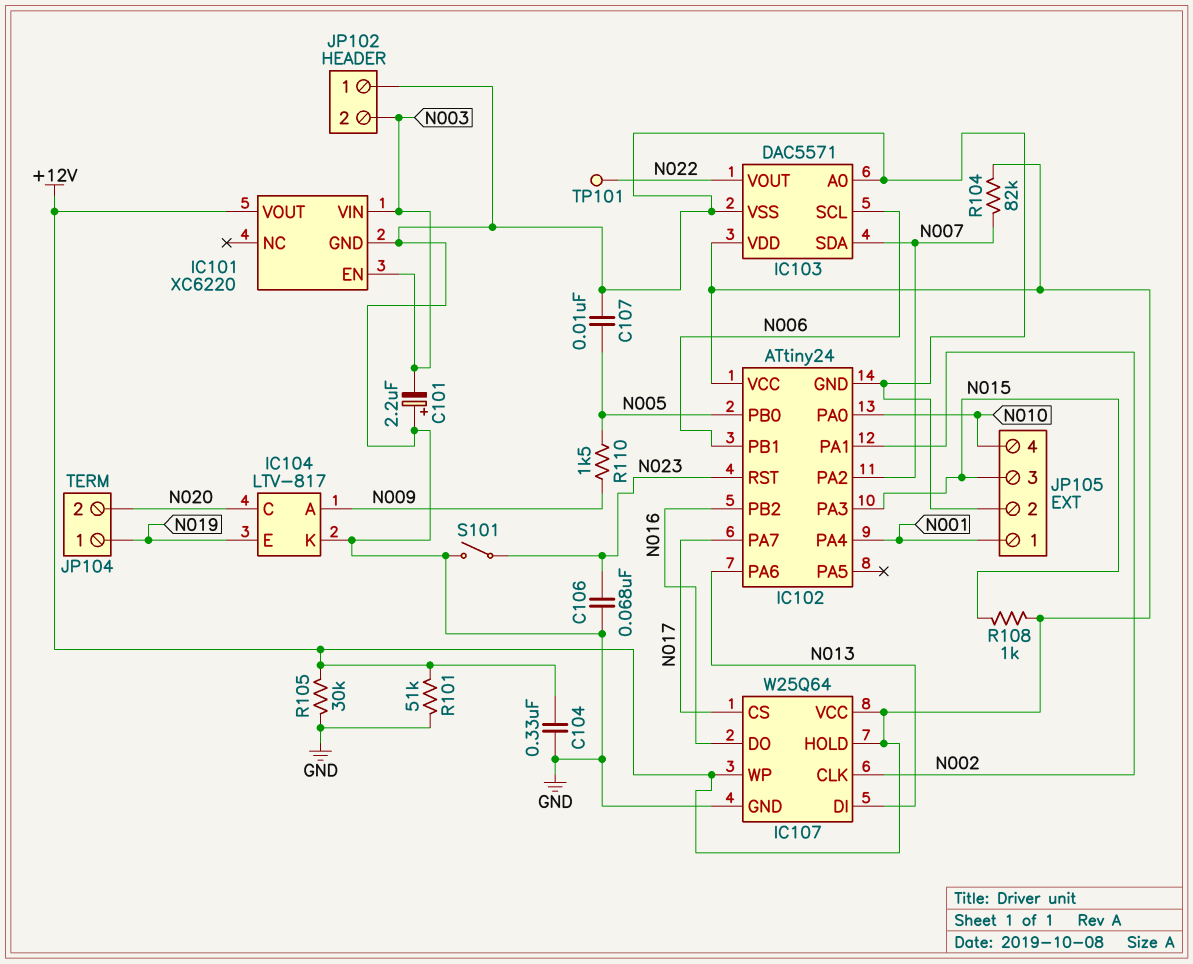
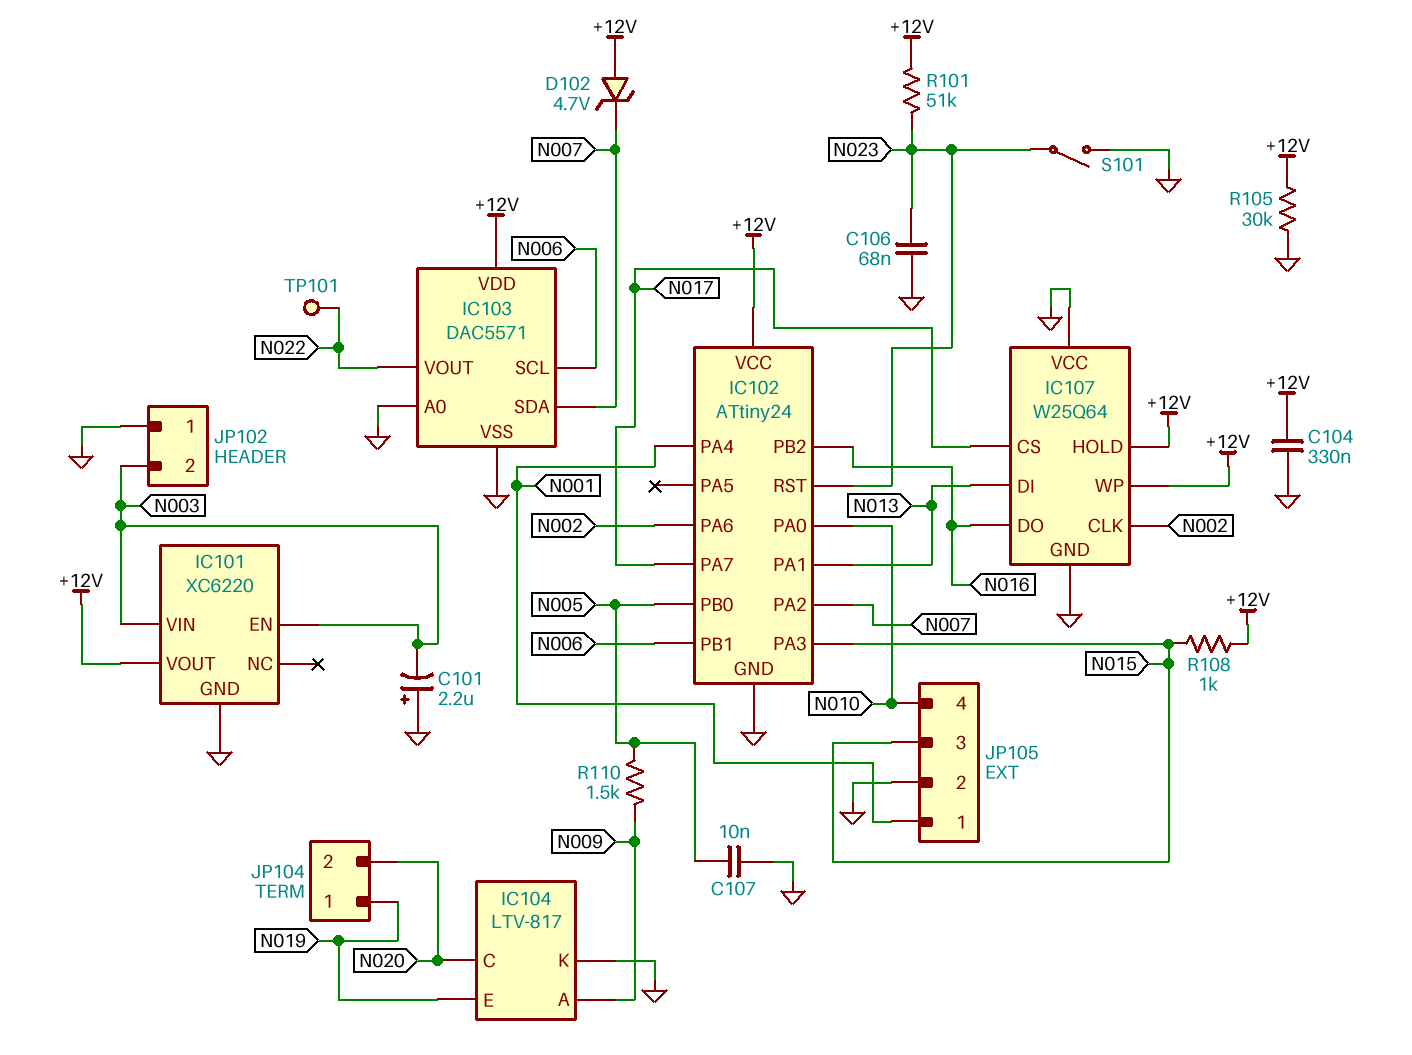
D102: none -> zener 4.7V (A +12V, K N007)
IC102 pin PA1: N002 -> N013
IC102 pin PA6: N013 -> N002
IC107 pin VCC: +12V -> GND
R101: 51k (+12V, GND) -> 51k (+12V, N023)
R104: 82k (+12V, N007) -> none

